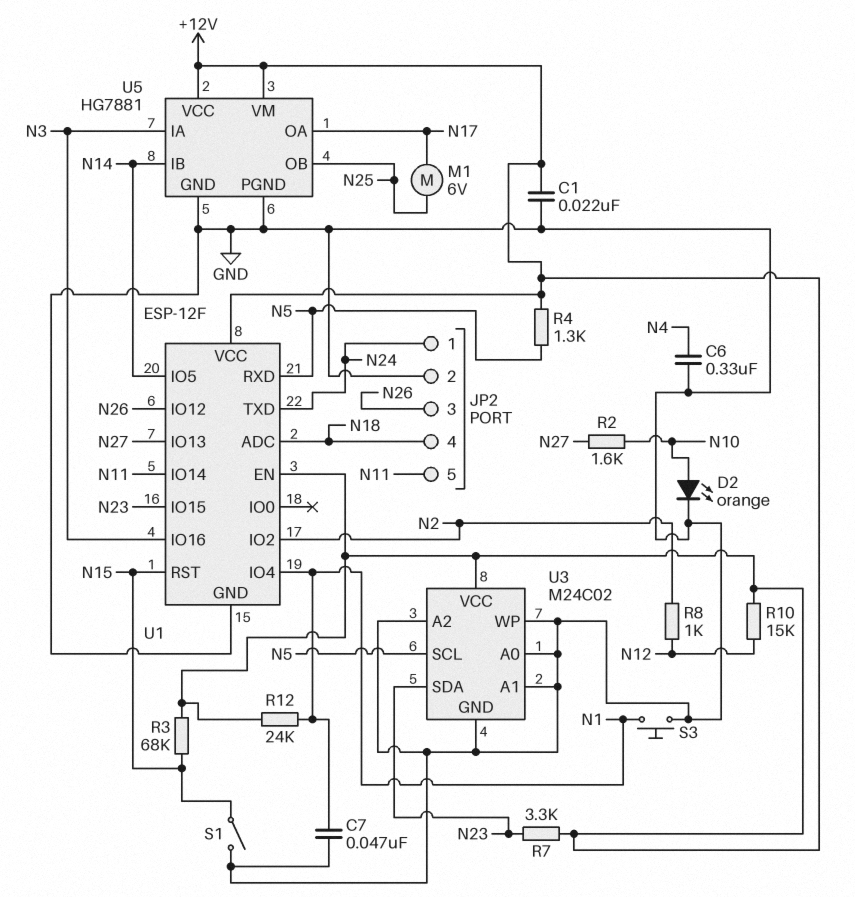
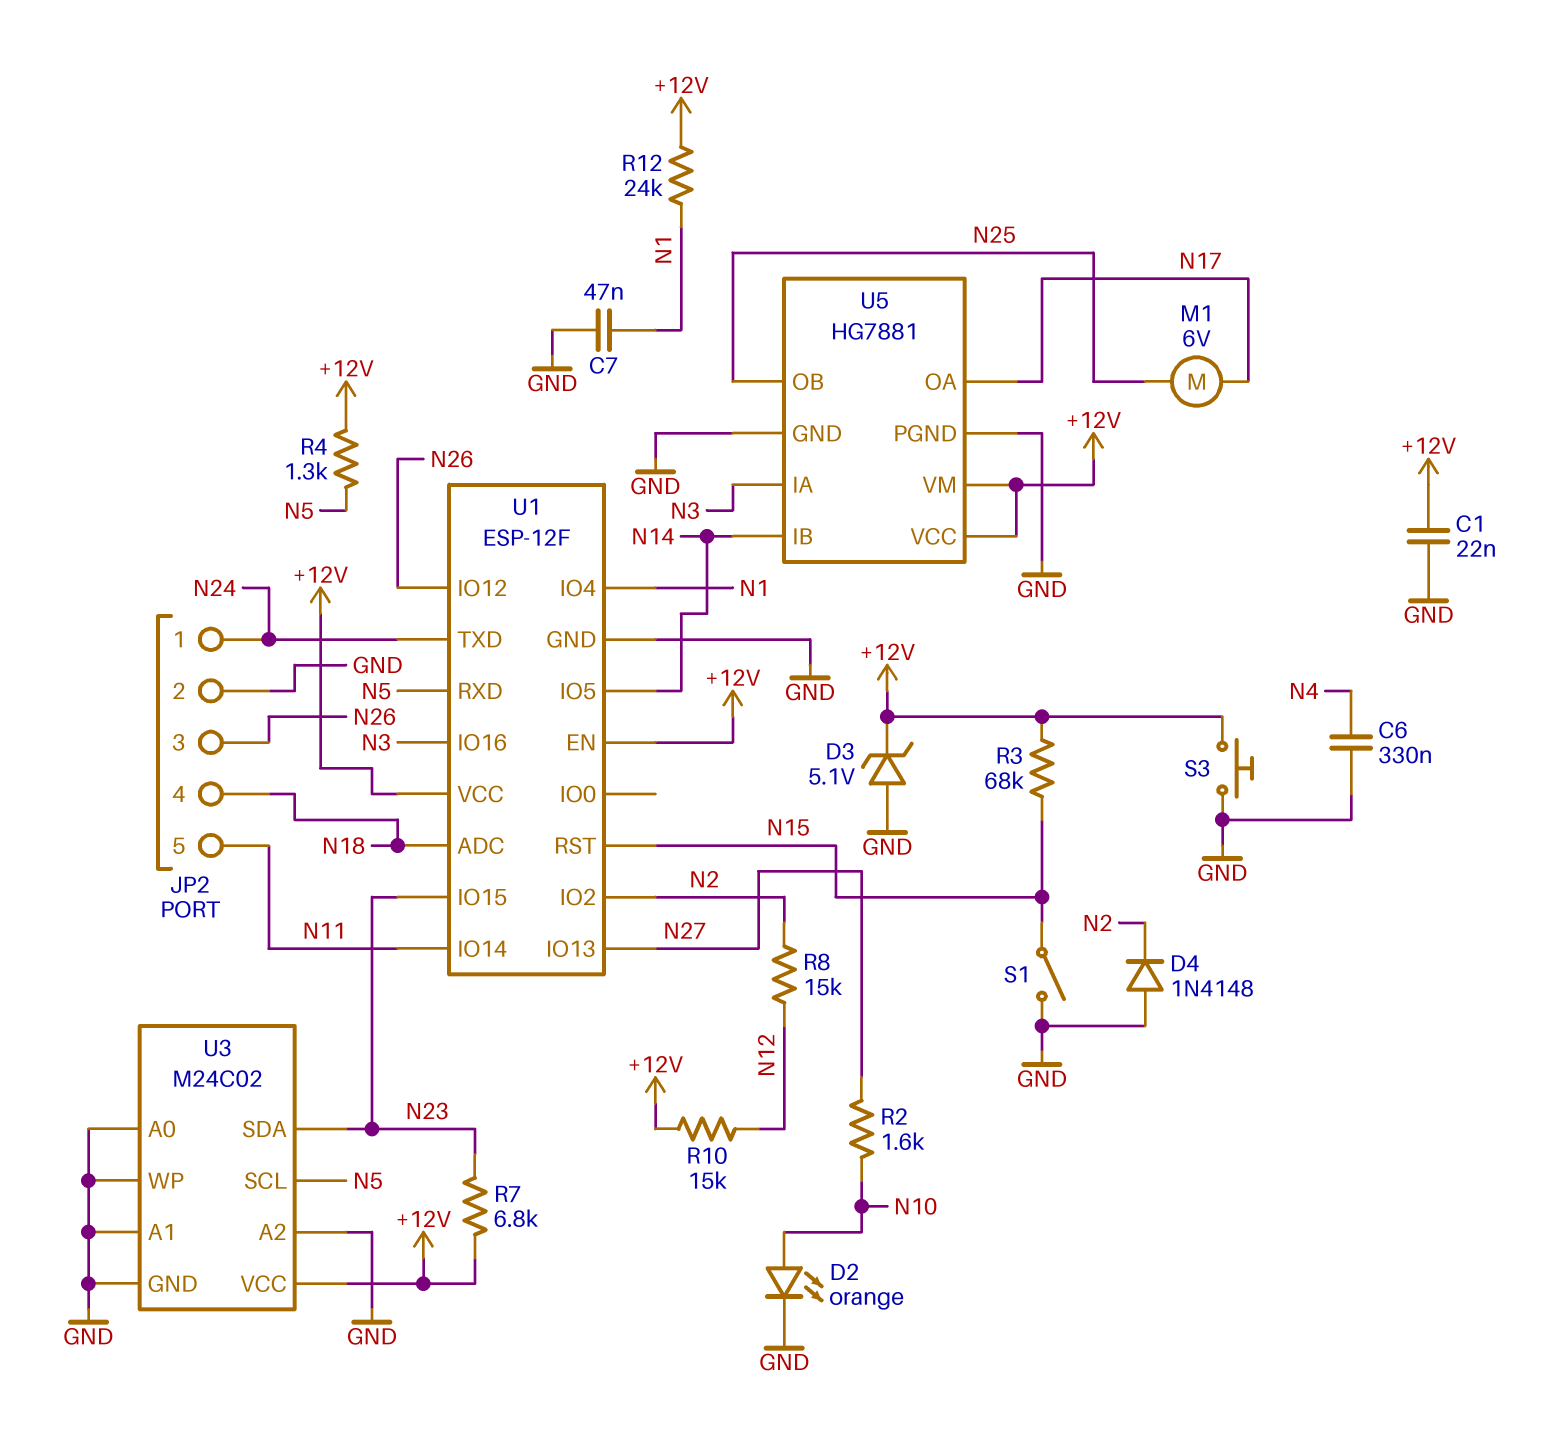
D3: none -> zener 5.1V (A GND, K +12V)
D4: none -> diode 1N4148 (A GND, K N2)
R7: 3.3k (+12V, N23) -> 6.8k (+12V, N23)
R8: 1k (N2, N12) -> 15k (N2, N12)
S3: button (GND, N1) -> button (+12V, GND)

